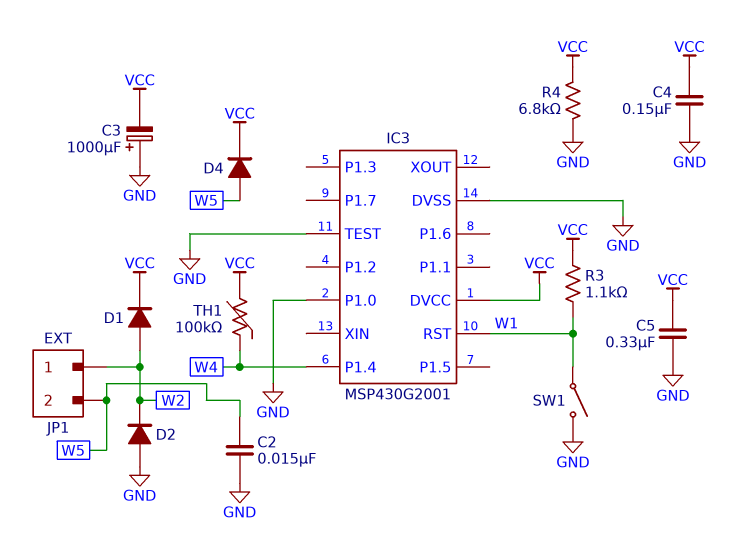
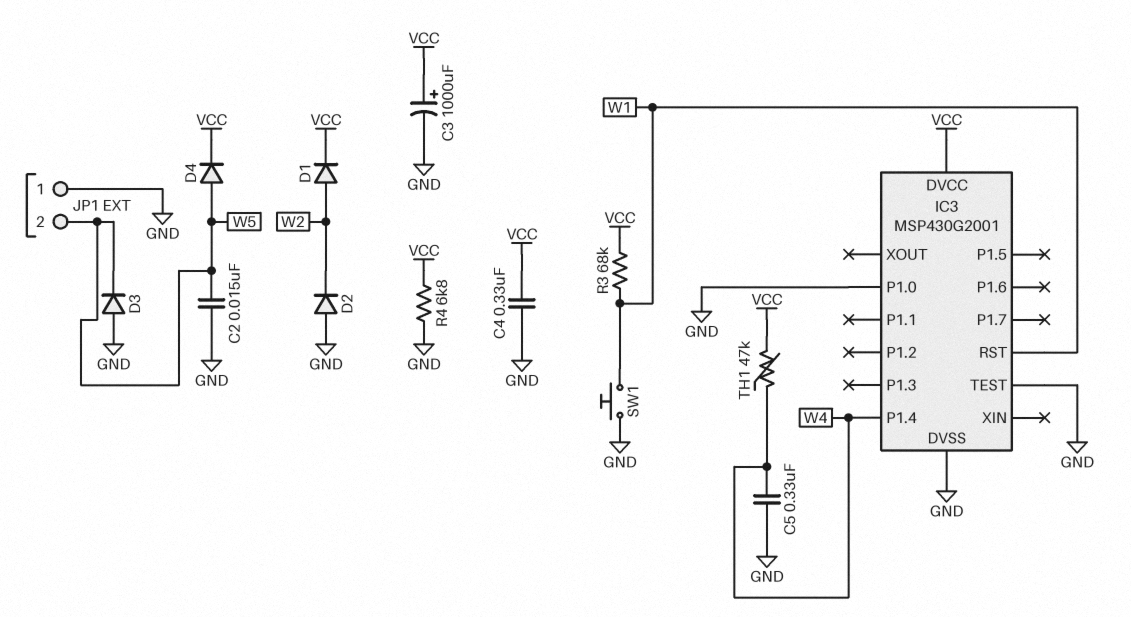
C3: 1000uF (plus GND, minus VCC) -> 1000uF (plus VCC, minus GND)
C4: 150nF (GND, VCC) -> 330nF (GND, VCC)
C5: 330nF (GND, VCC) -> 330nF (GND, W4)
D3: none -> diode (A GND, K W5)
JP1 pin 1: W2 -> GND
R3: 1.1k (VCC, W1) -> 68k (VCC, W1)
SW1: switch (GND, W1) -> button (GND, W1)
TH1: 100k (VCC, W4) -> 47k (VCC, W4)

